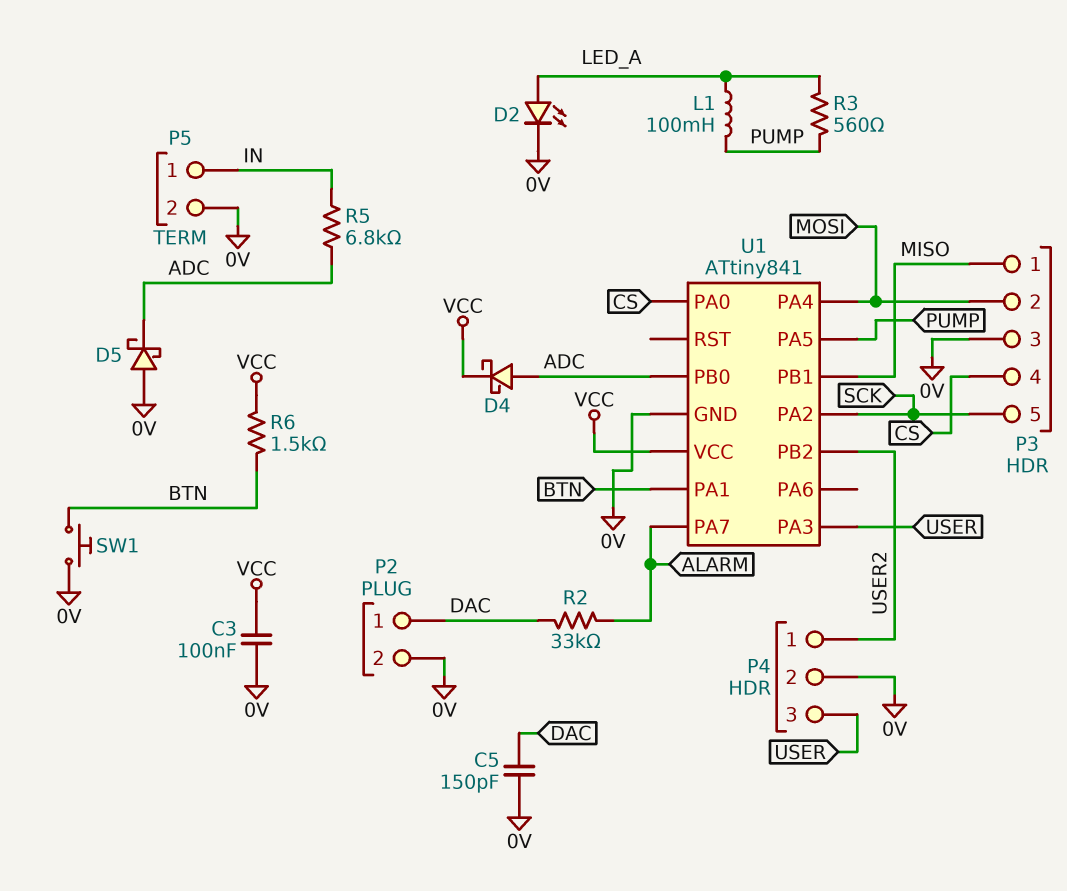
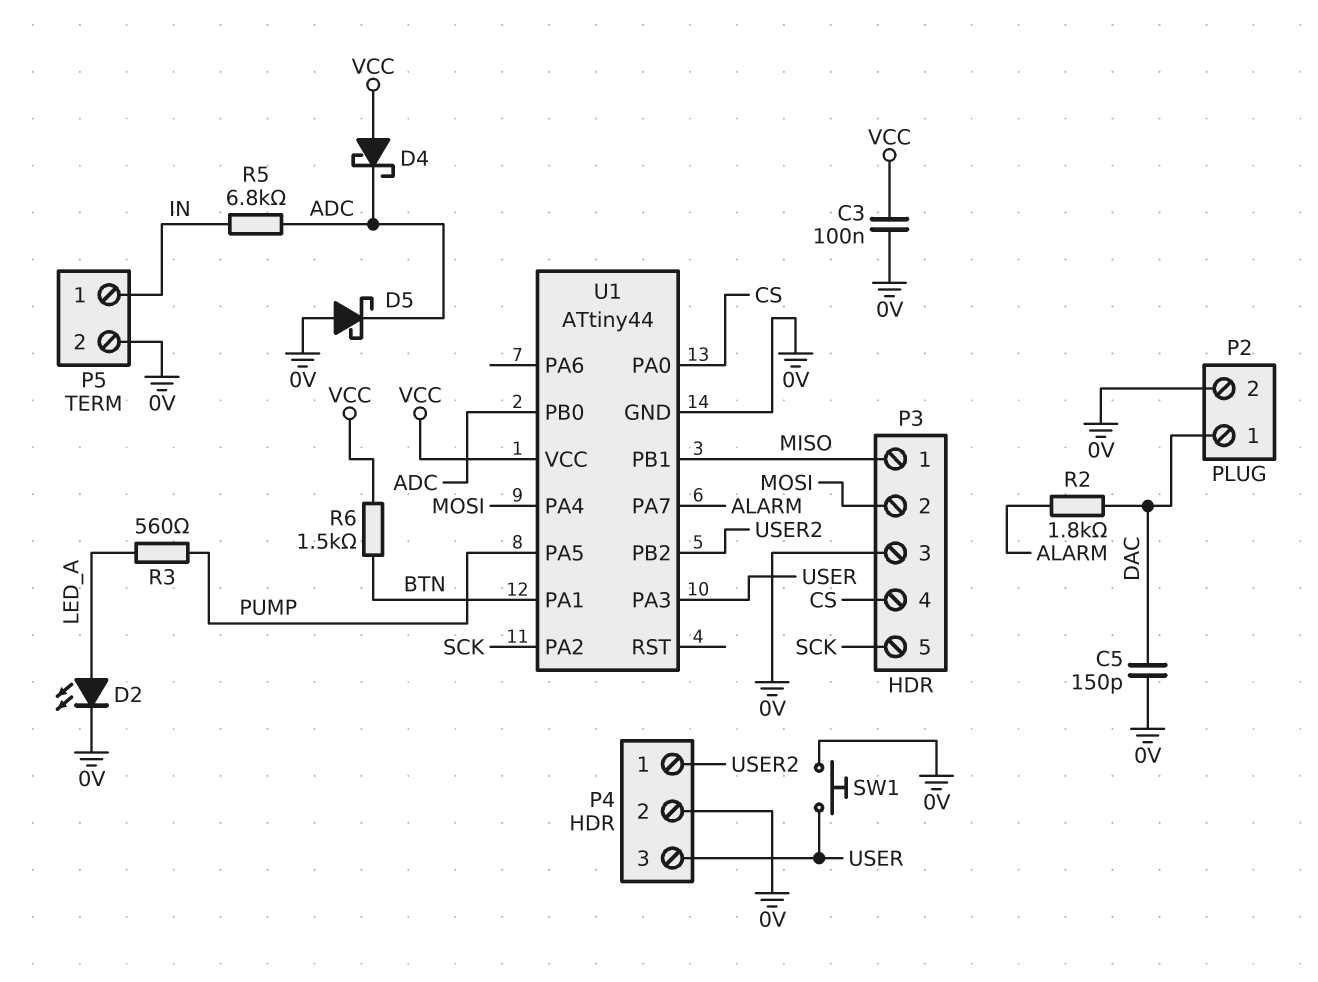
D4: schottky (A ADC, K VCC) -> schottky (A VCC, K ADC)
L1: 100mH (LED_A, PUMP) -> none
R2: 33k (ALARM, DAC) -> 1.8k (ALARM, DAC)
SW1: button (0V, BTN) -> button (0V, USER)
U1: ATtiny841 -> ATtiny44

